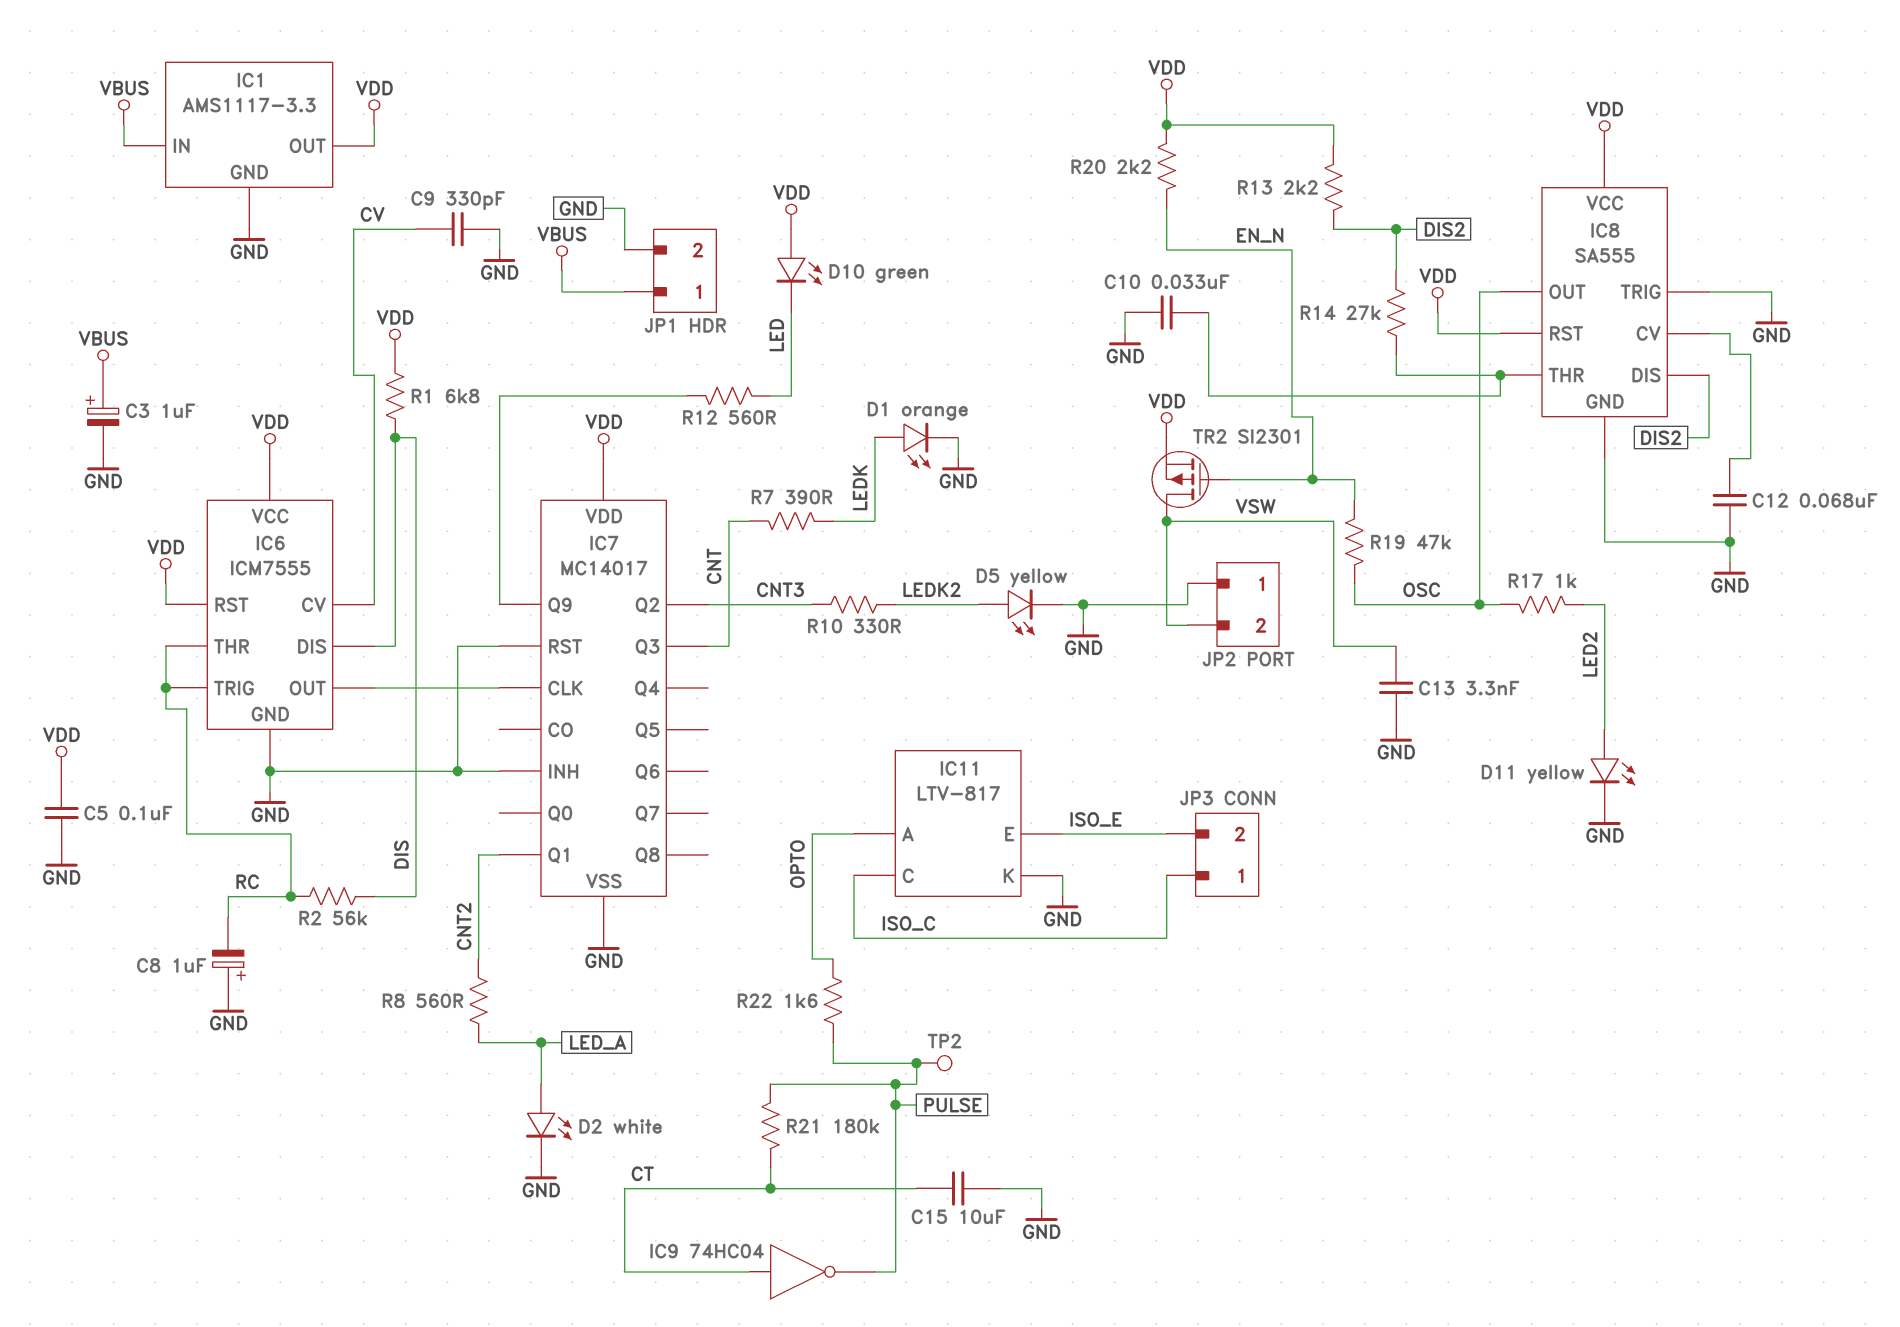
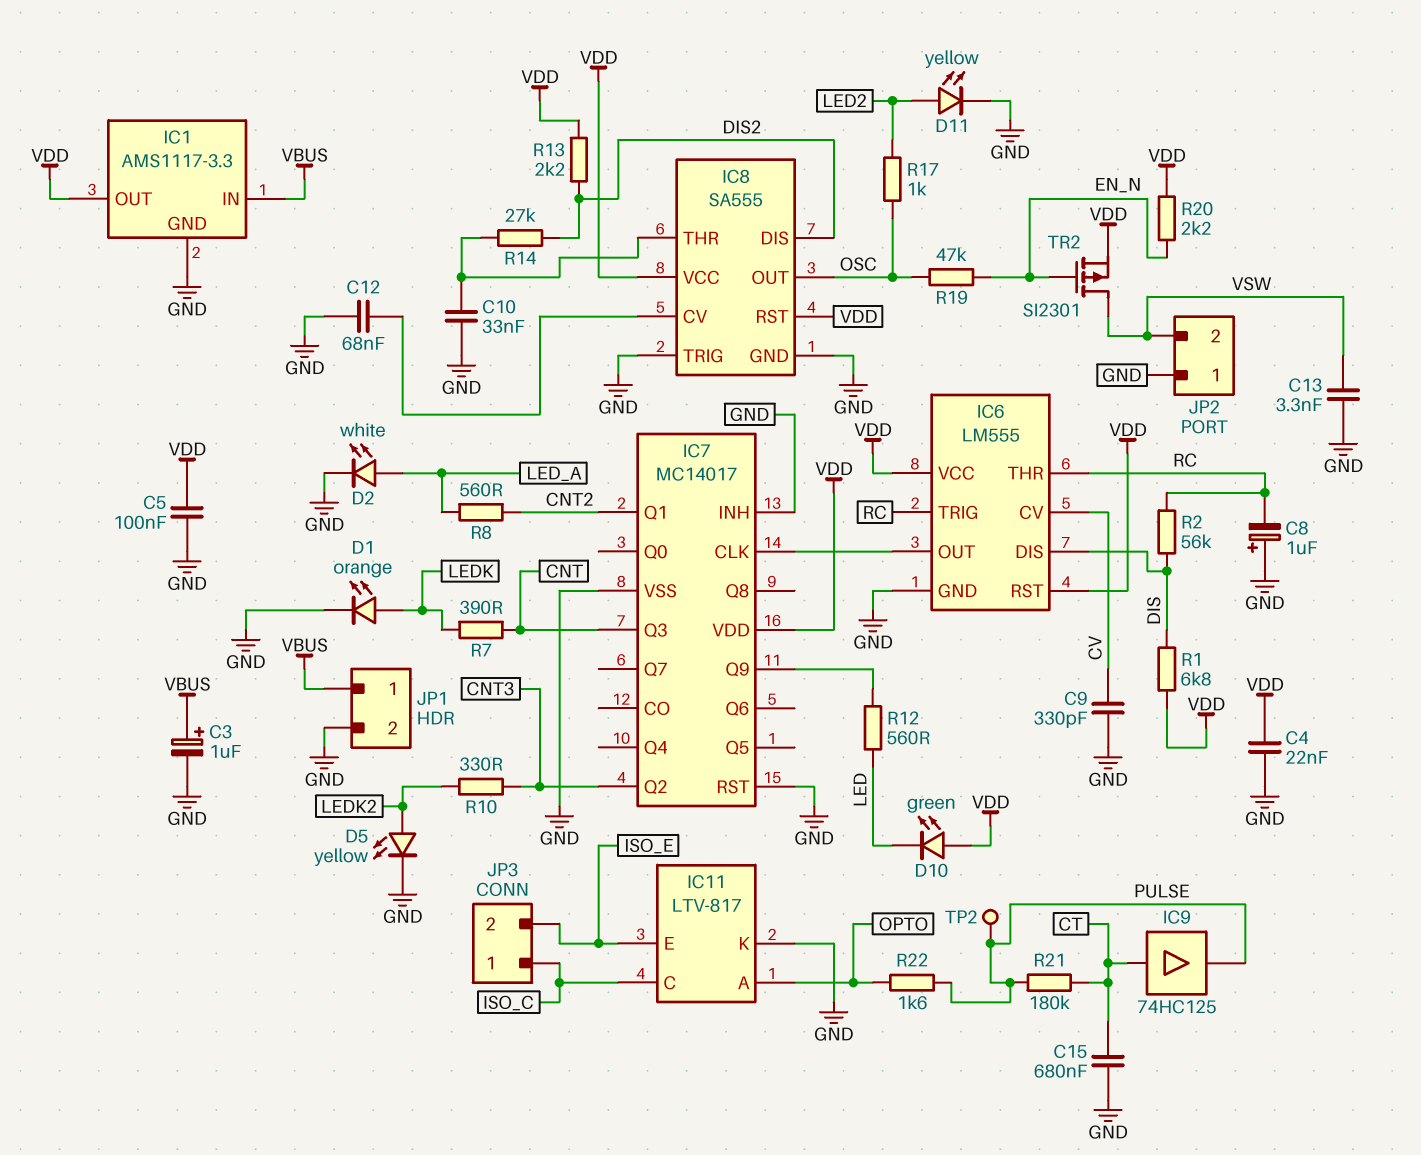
C4: none -> 22nF (GND, VDD)
C15: 10uF (CT, GND) -> 680nF (CT, GND)
IC6: ICM7555 -> LM555
IC9: NOT 74HC04 (in CT, out PULSE) -> buffer 74HC125 (in CT, out PULSE)

